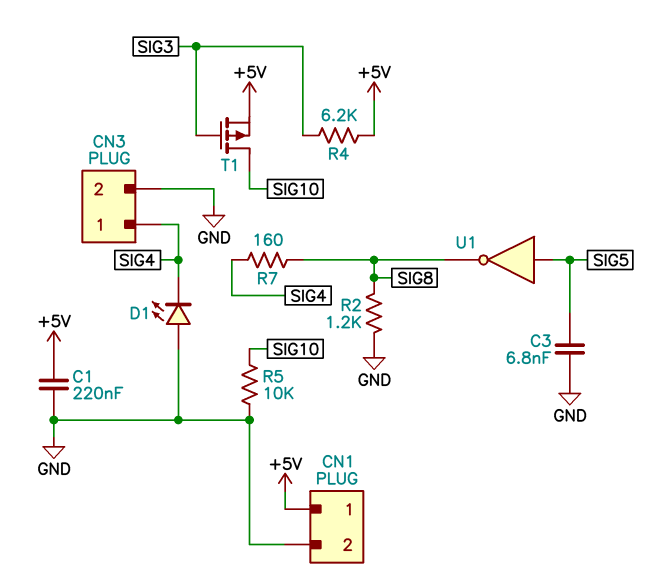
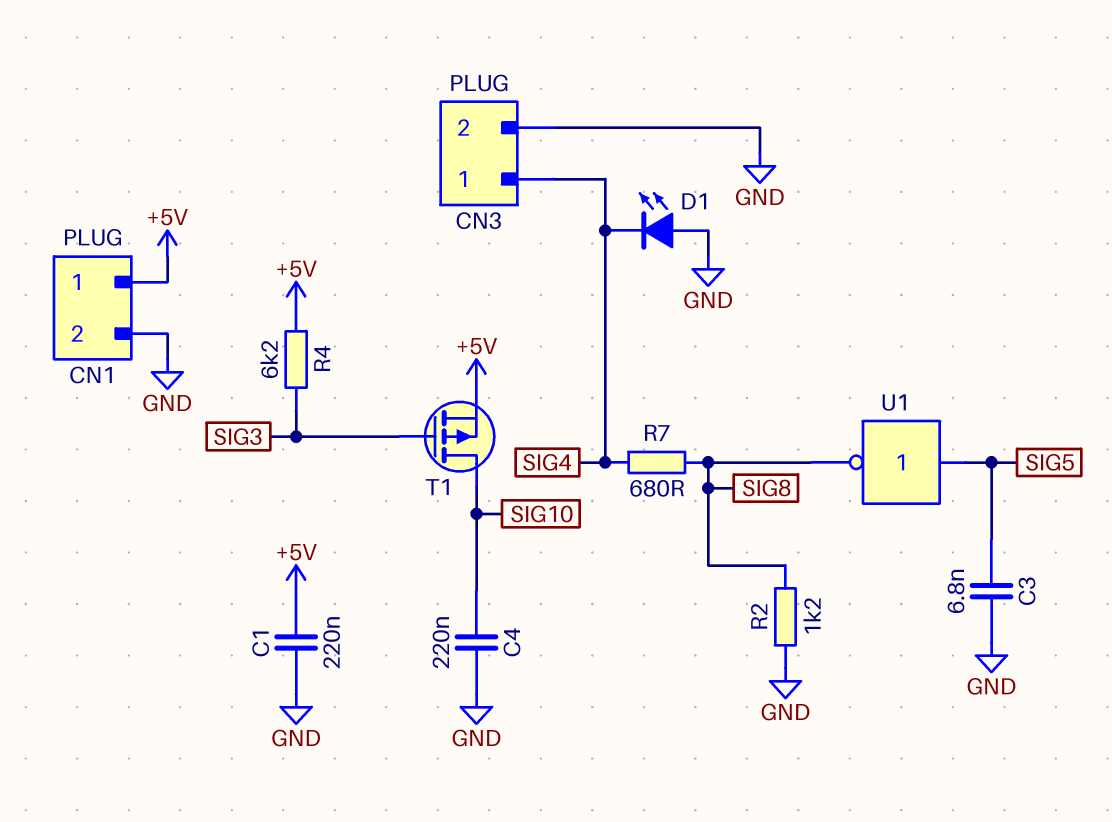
C4: none -> 220nF (GND, SIG10)
R5: 10k (GND, SIG10) -> none
R7: 160 (SIG4, SIG8) -> 680 (SIG4, SIG8)

